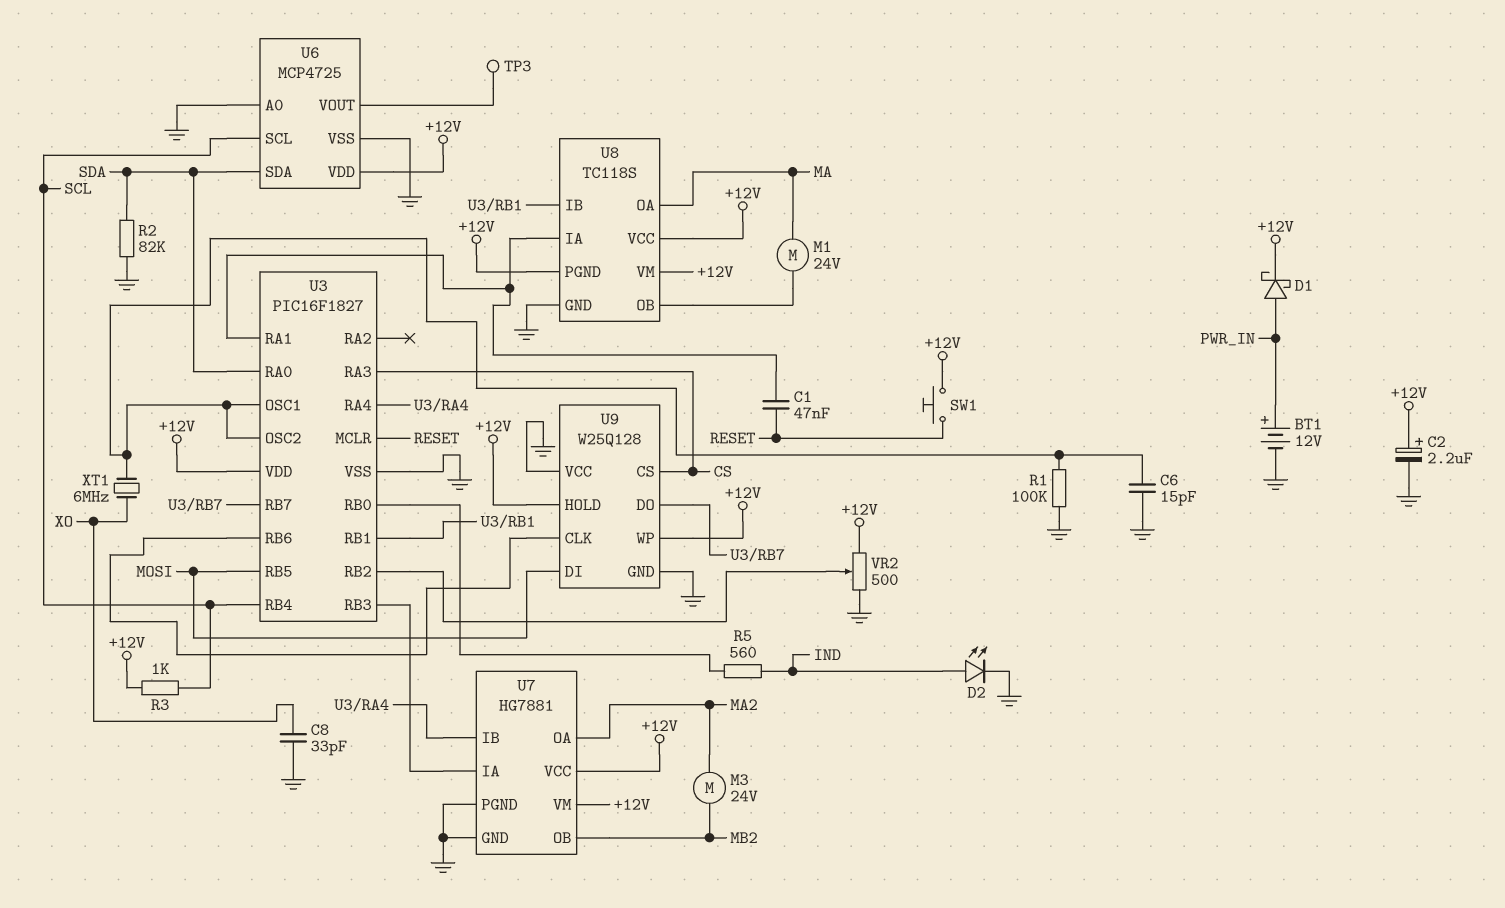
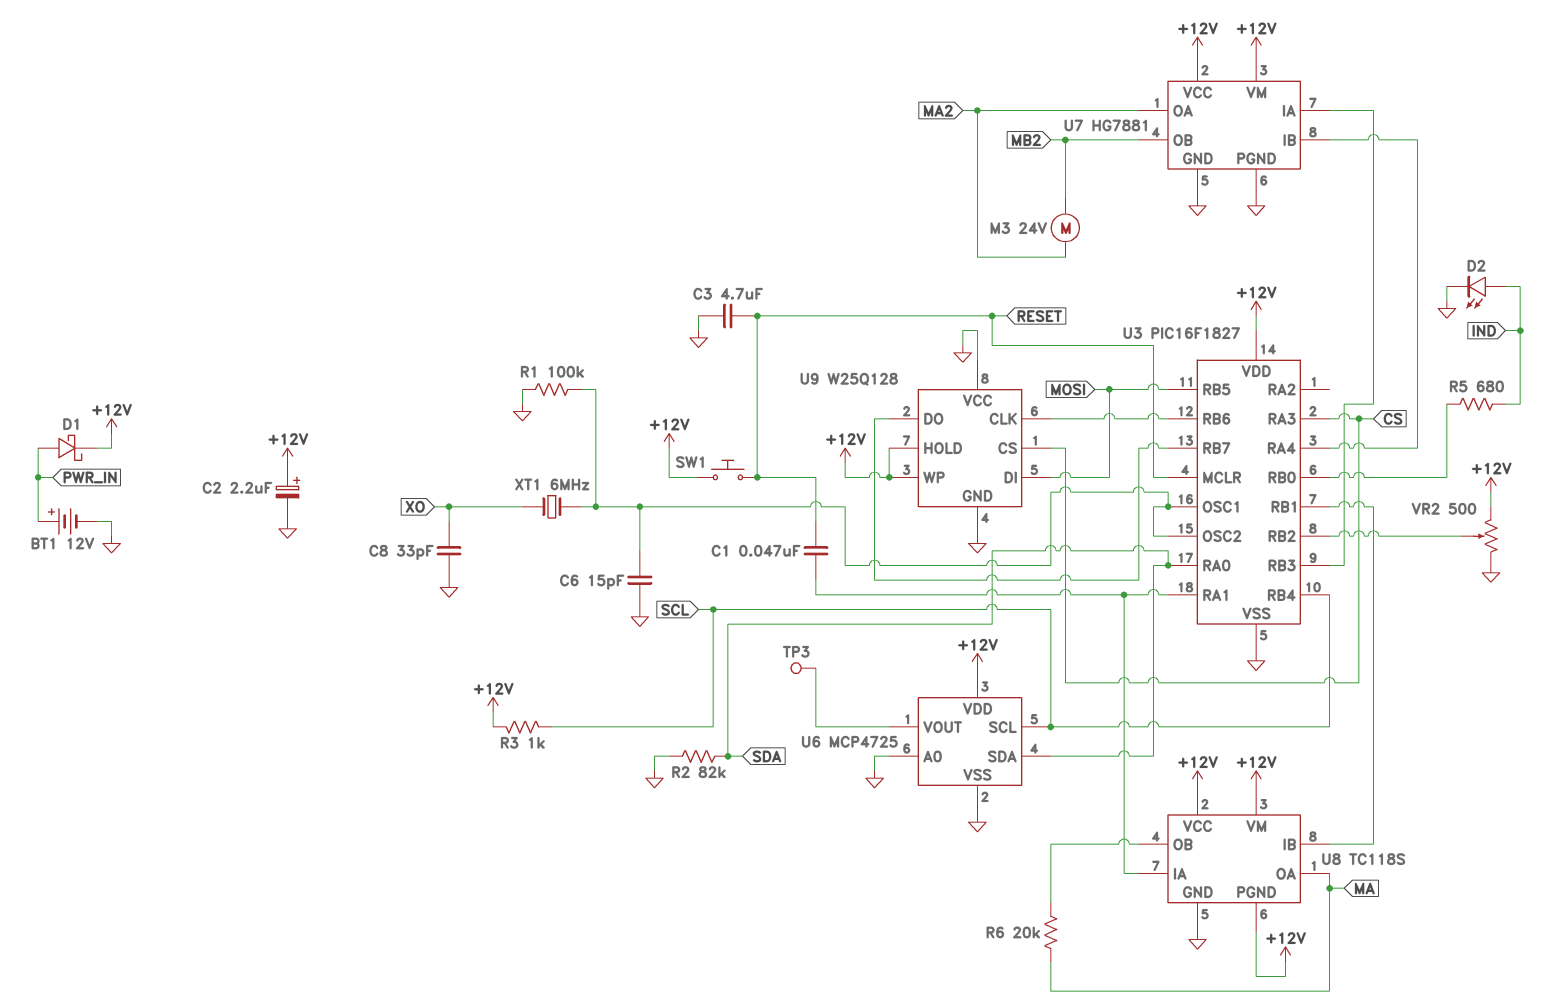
C3: none -> 4.7uF (GND, RESET)
M1: motor 24V (MA, U8/OB) -> none
R5: 560 (IND, U3/RB0) -> 680 (IND, U3/RB0)
R6: none -> 20k (MA, U8/OB)

